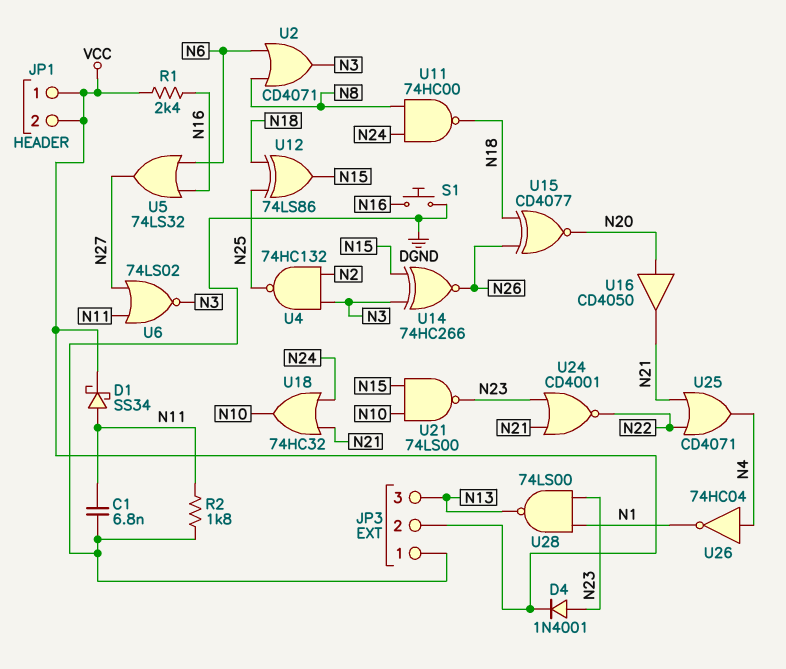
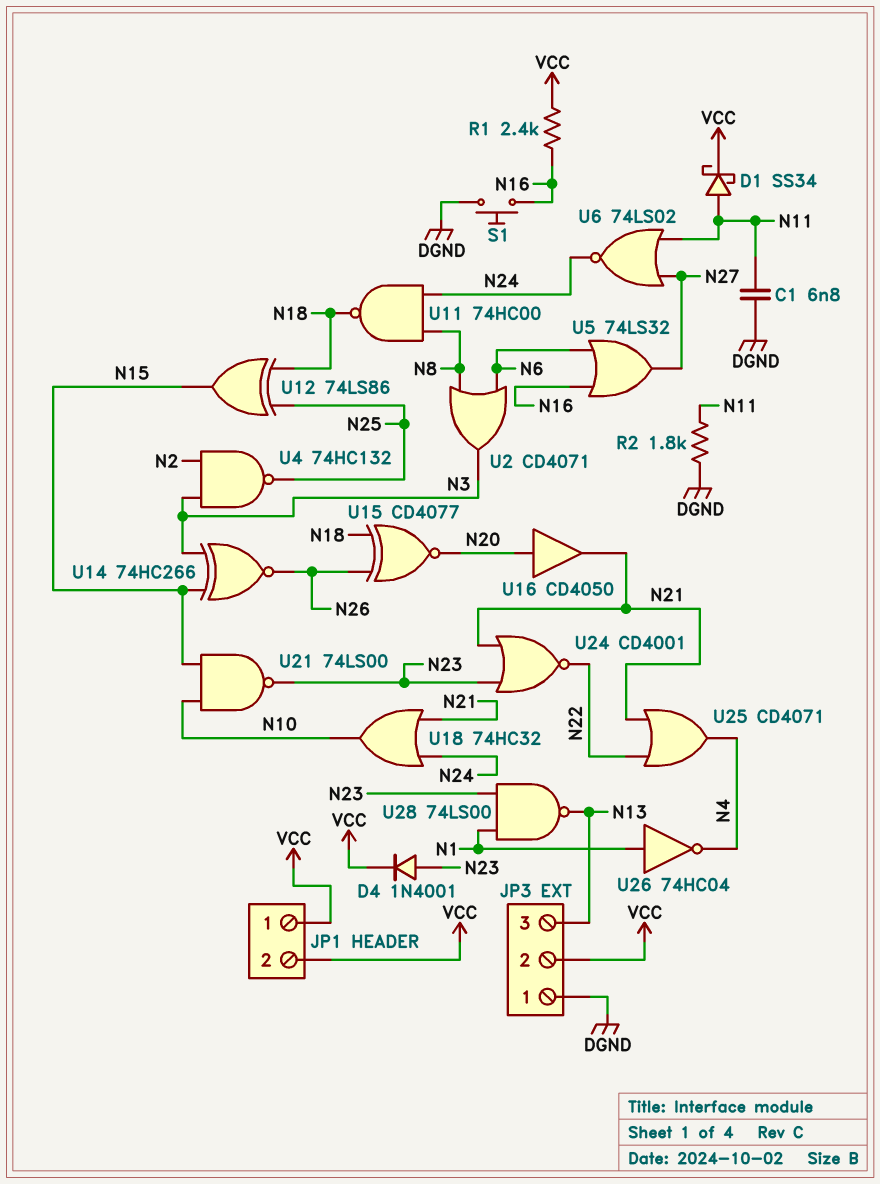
U6: NOR 74LS02 (in N11, in N27, out N3) -> NOR 74LS02 (in N11, in N27, out N24)
U26: NOT 74HC04 (in N4, out N1) -> NOT 74HC04 (in N1, out N4)

